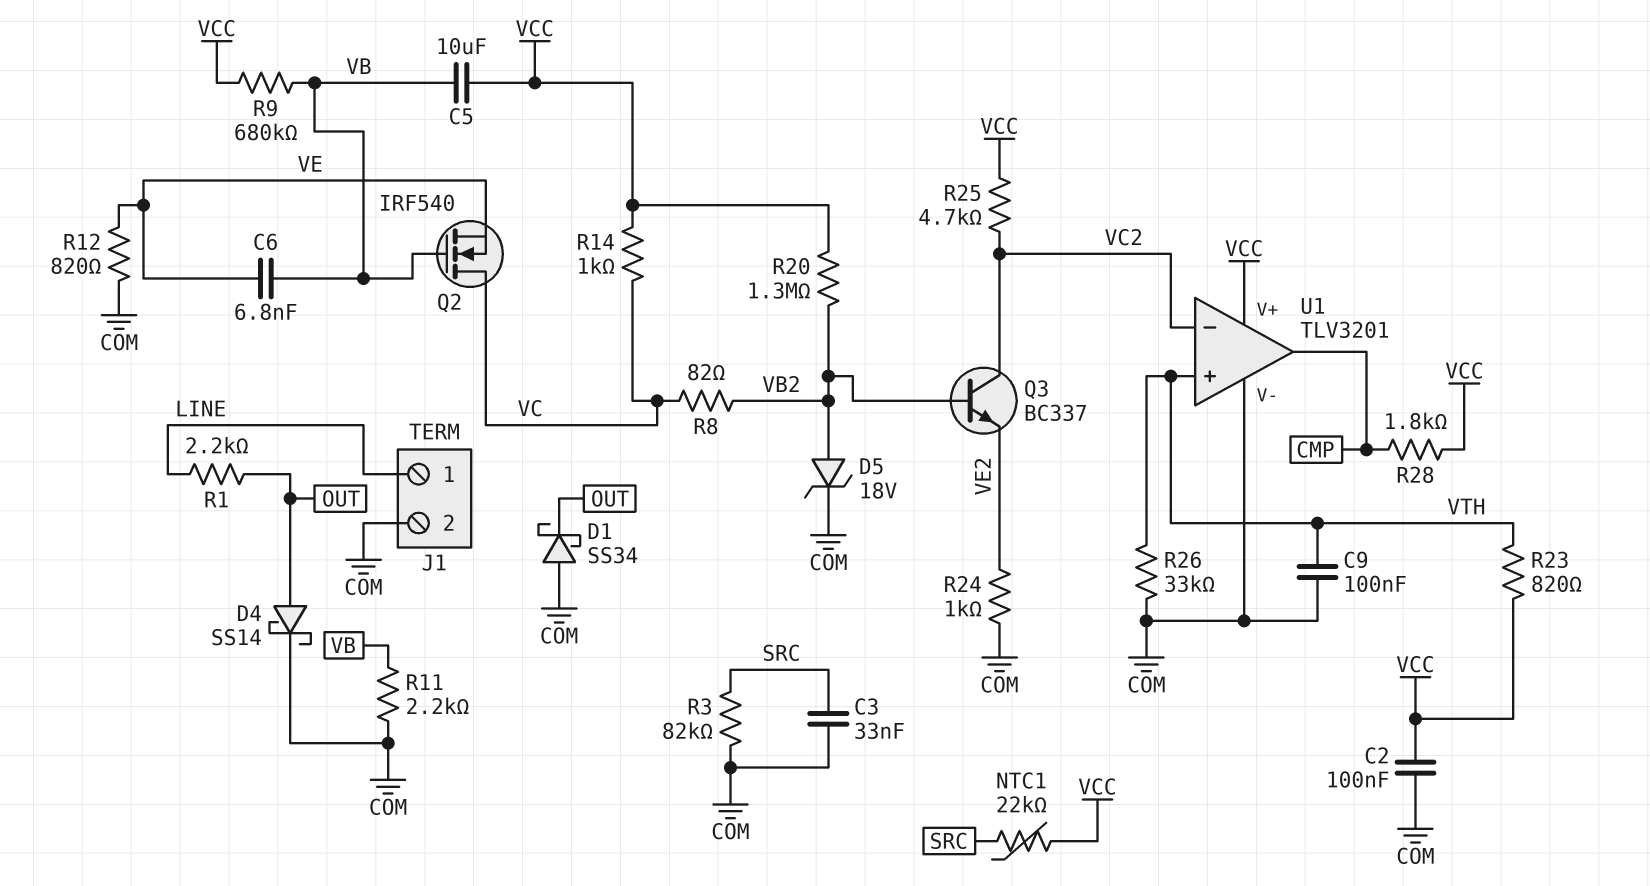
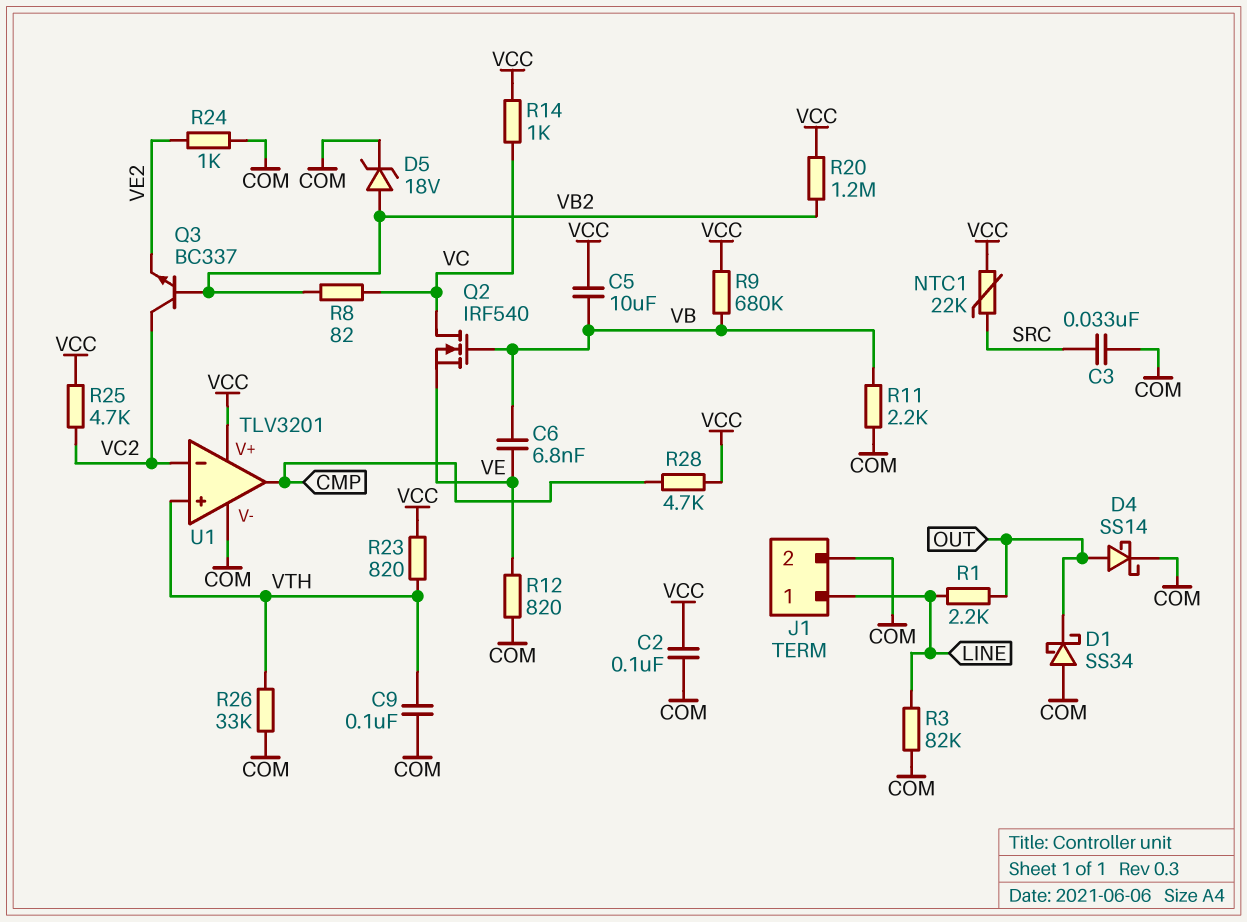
R3: 82k (COM, SRC) -> 82k (COM, LINE)
R20: 1.3M (VB2, VCC) -> 1.2M (VB2, VCC)
R28: 1.8k (CMP, VCC) -> 4.7k (CMP, VCC)

